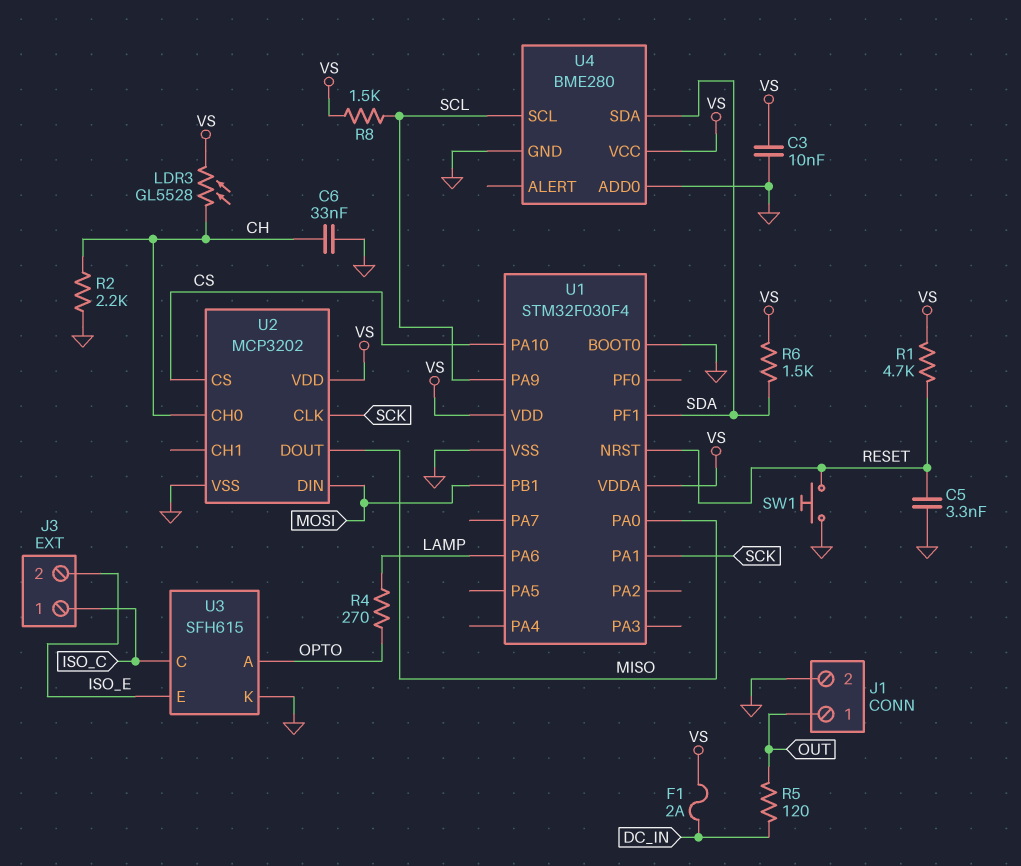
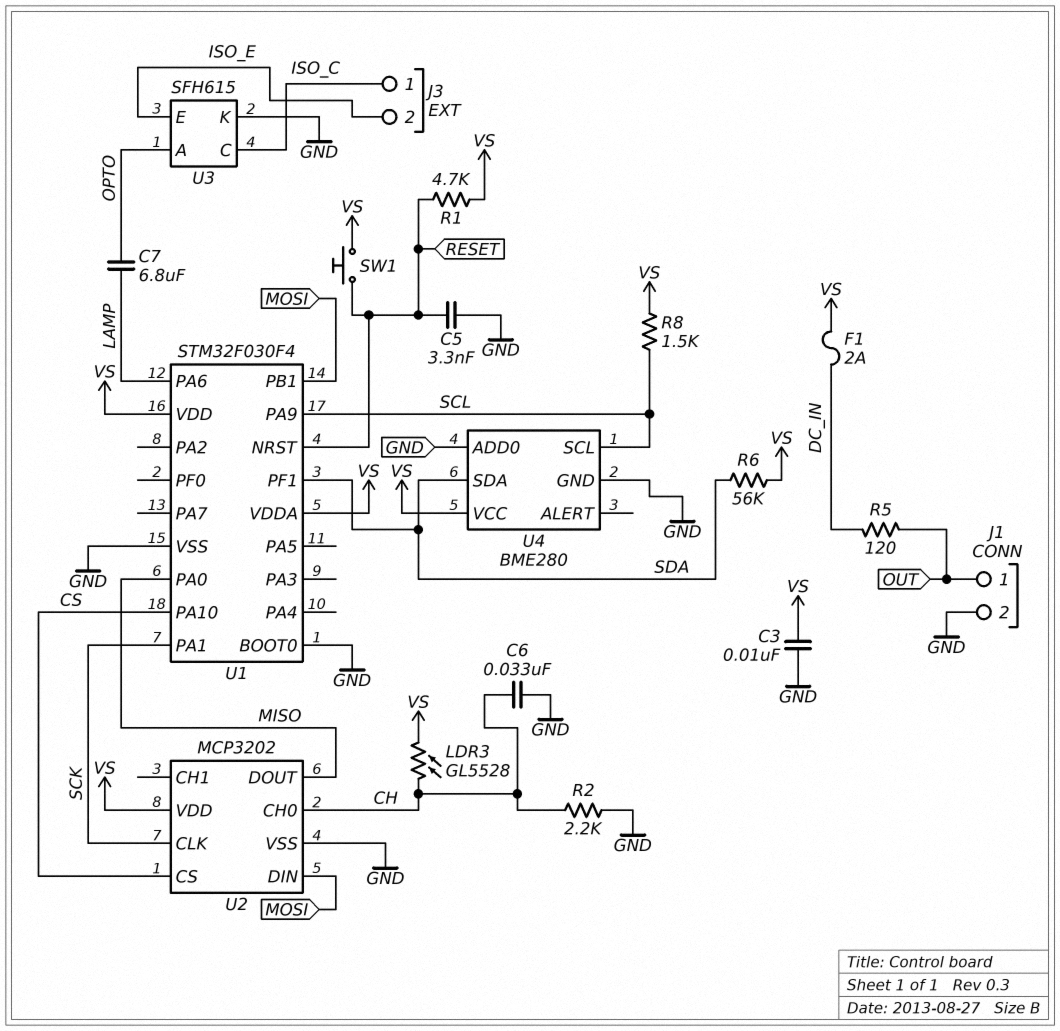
C7: none -> 6.8uF (LAMP, OPTO)
R4: 270 (LAMP, OPTO) -> none
R6: 1.5k (SDA, VS) -> 56k (SDA, VS)
SW1: button (GND, RESET) -> button (RESET, VS)

